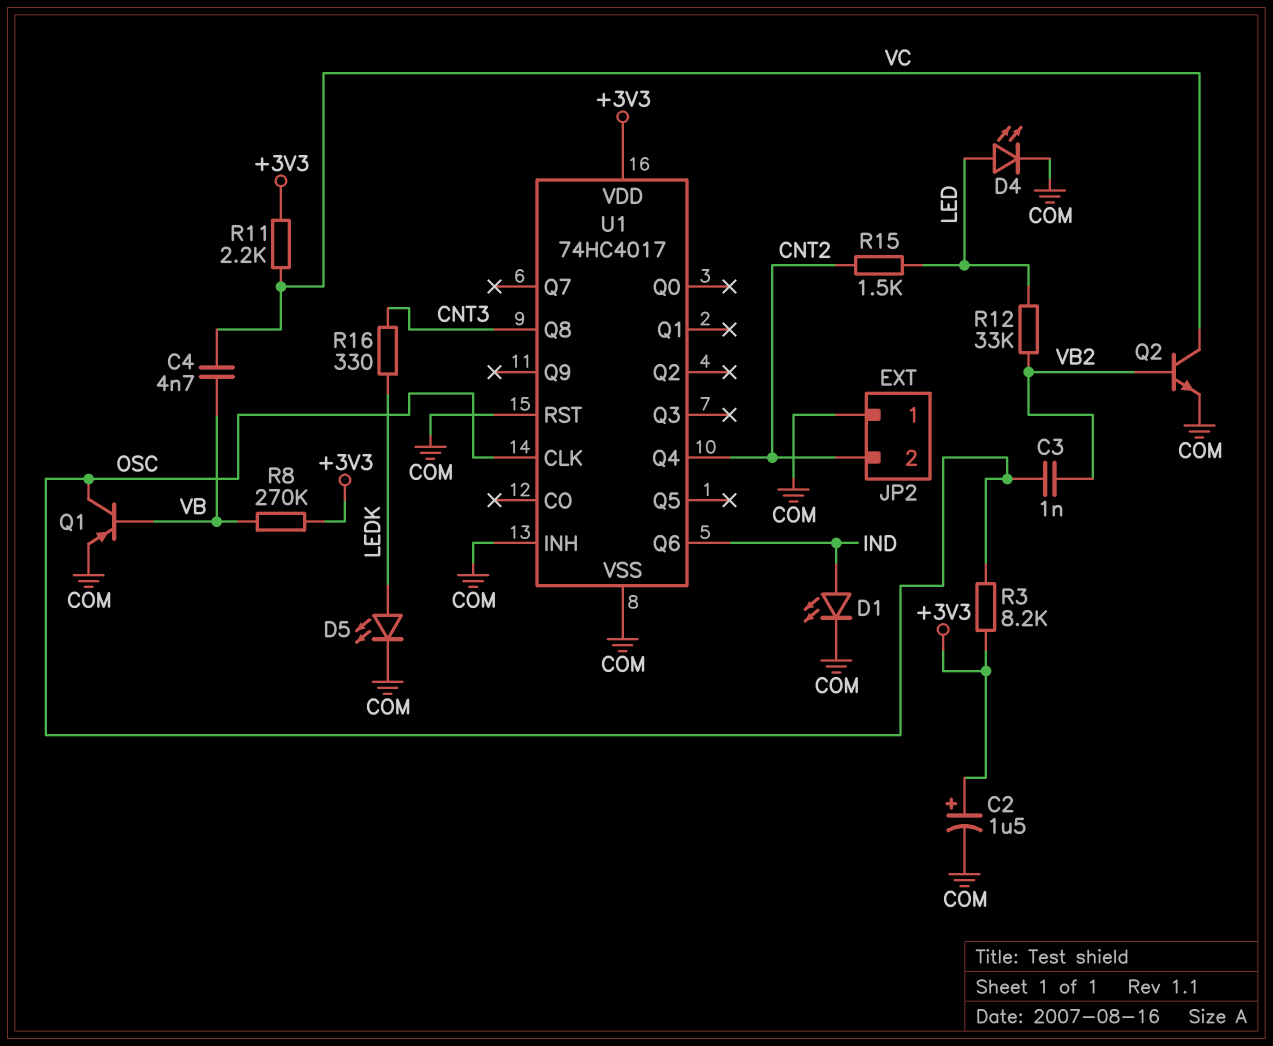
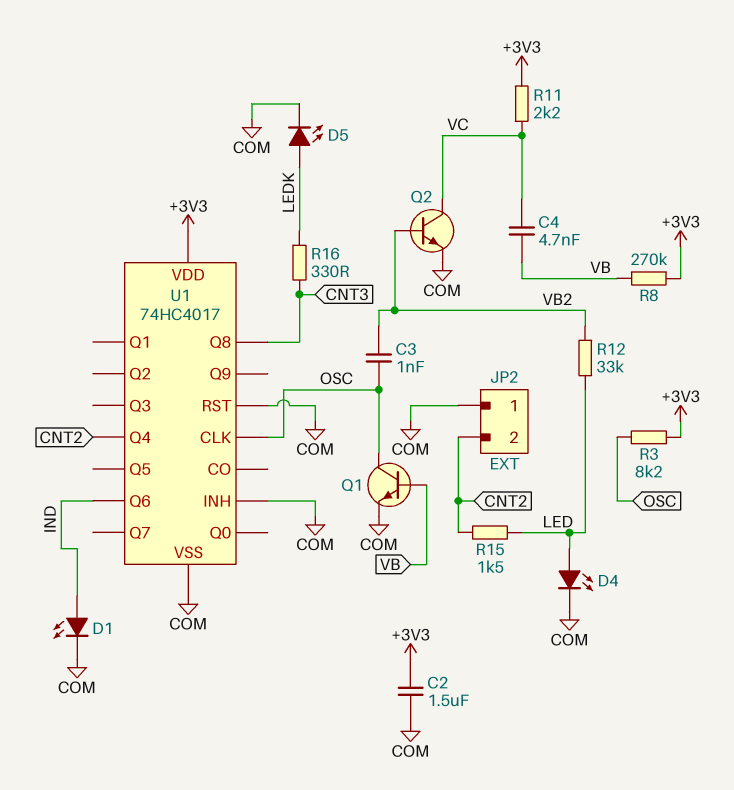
C2: 1.5uF (plus +3V3, minus COM) -> 1.5uF (+3V3, COM)
Q1: PNP (B VB, C OSC, E COM) -> NPN (B VB, C OSC, E COM)

